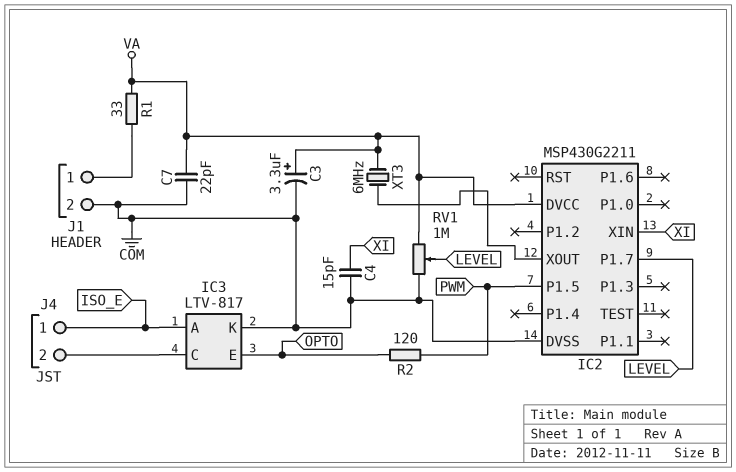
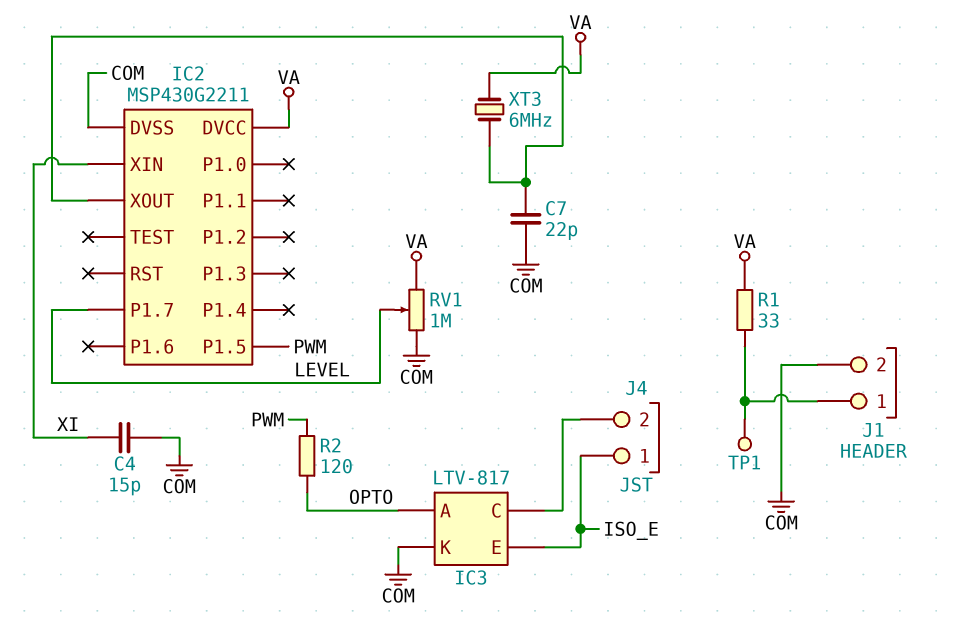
C3: 3.3uF (plus VA, minus COM) -> none
C7: 22pF (COM, VA) -> 22pF (COM, IC2/XOUT)
IC3 pin A: ISO_E -> OPTO
IC3 pin E: OPTO -> ISO_E
TP1: none -> test point (J1/1)

